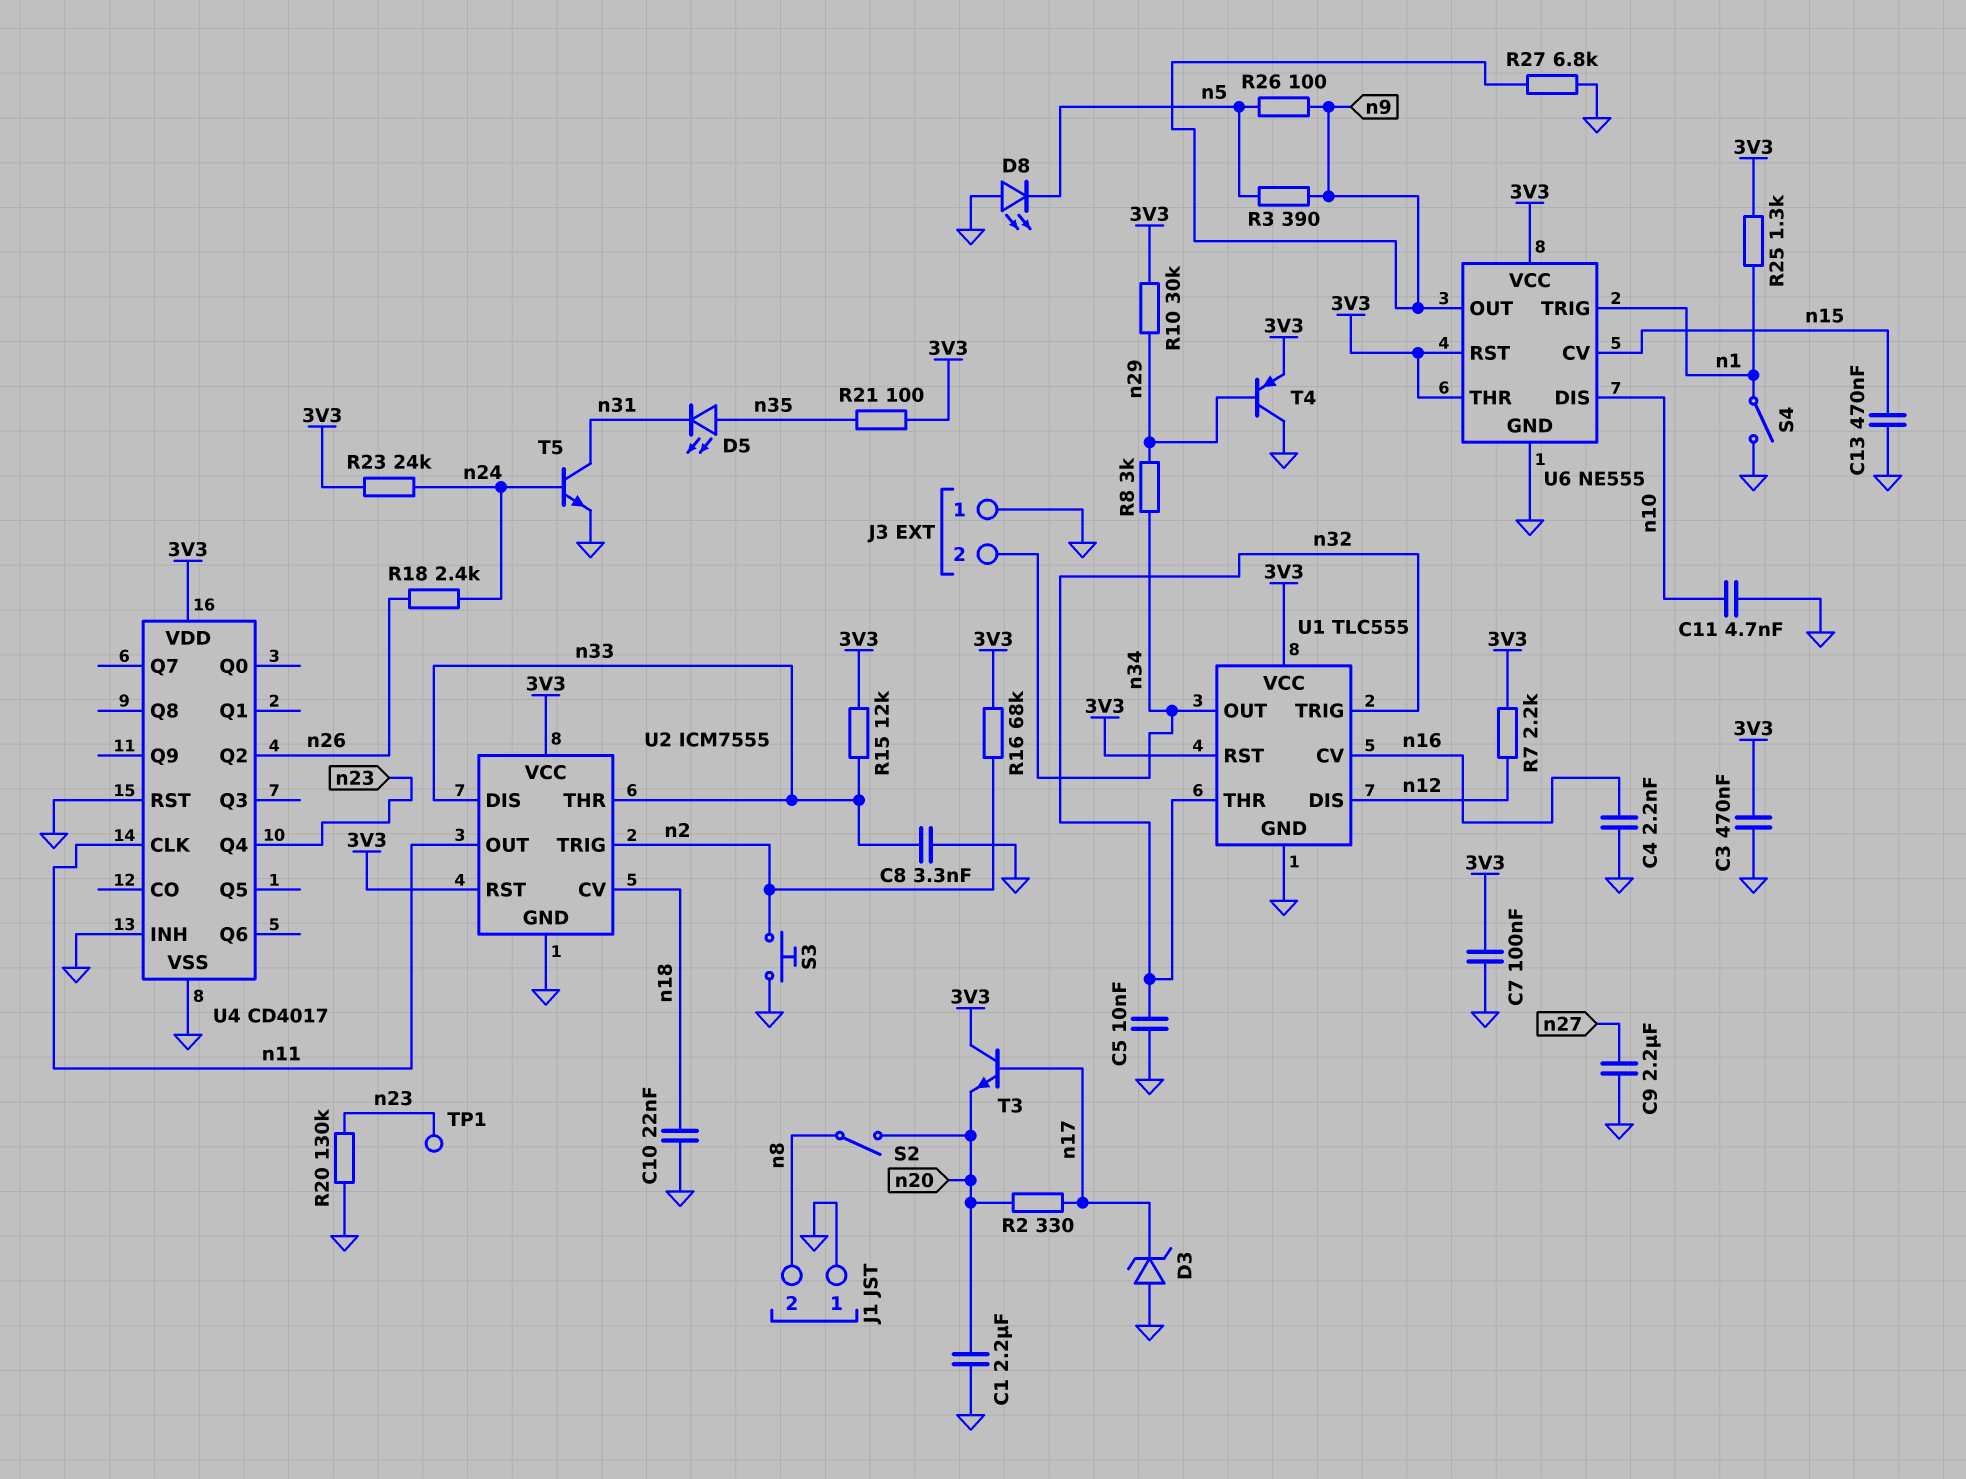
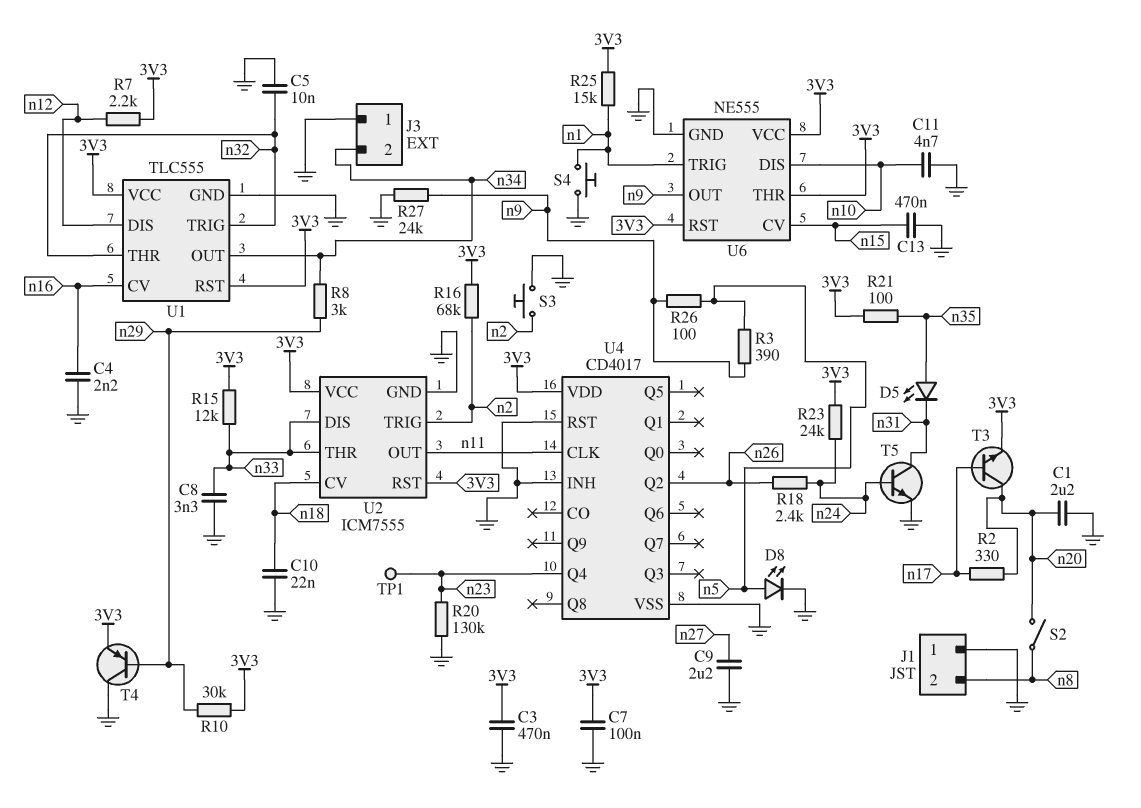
D3: zener (A GND, K n17) -> none
D8: LED (A GND, K n5) -> LED (A n5, K GND)
R25: 1.3k (3V3, n1) -> 15k (3V3, n1)
R27: 6.8k (GND, n9) -> 24k (GND, n9)
S4: switch (GND, n1) -> button (GND, n1)
T3: NPN (B n17, C 3V3, E n20) -> NPN (B n17, C n20, E 3V3)

